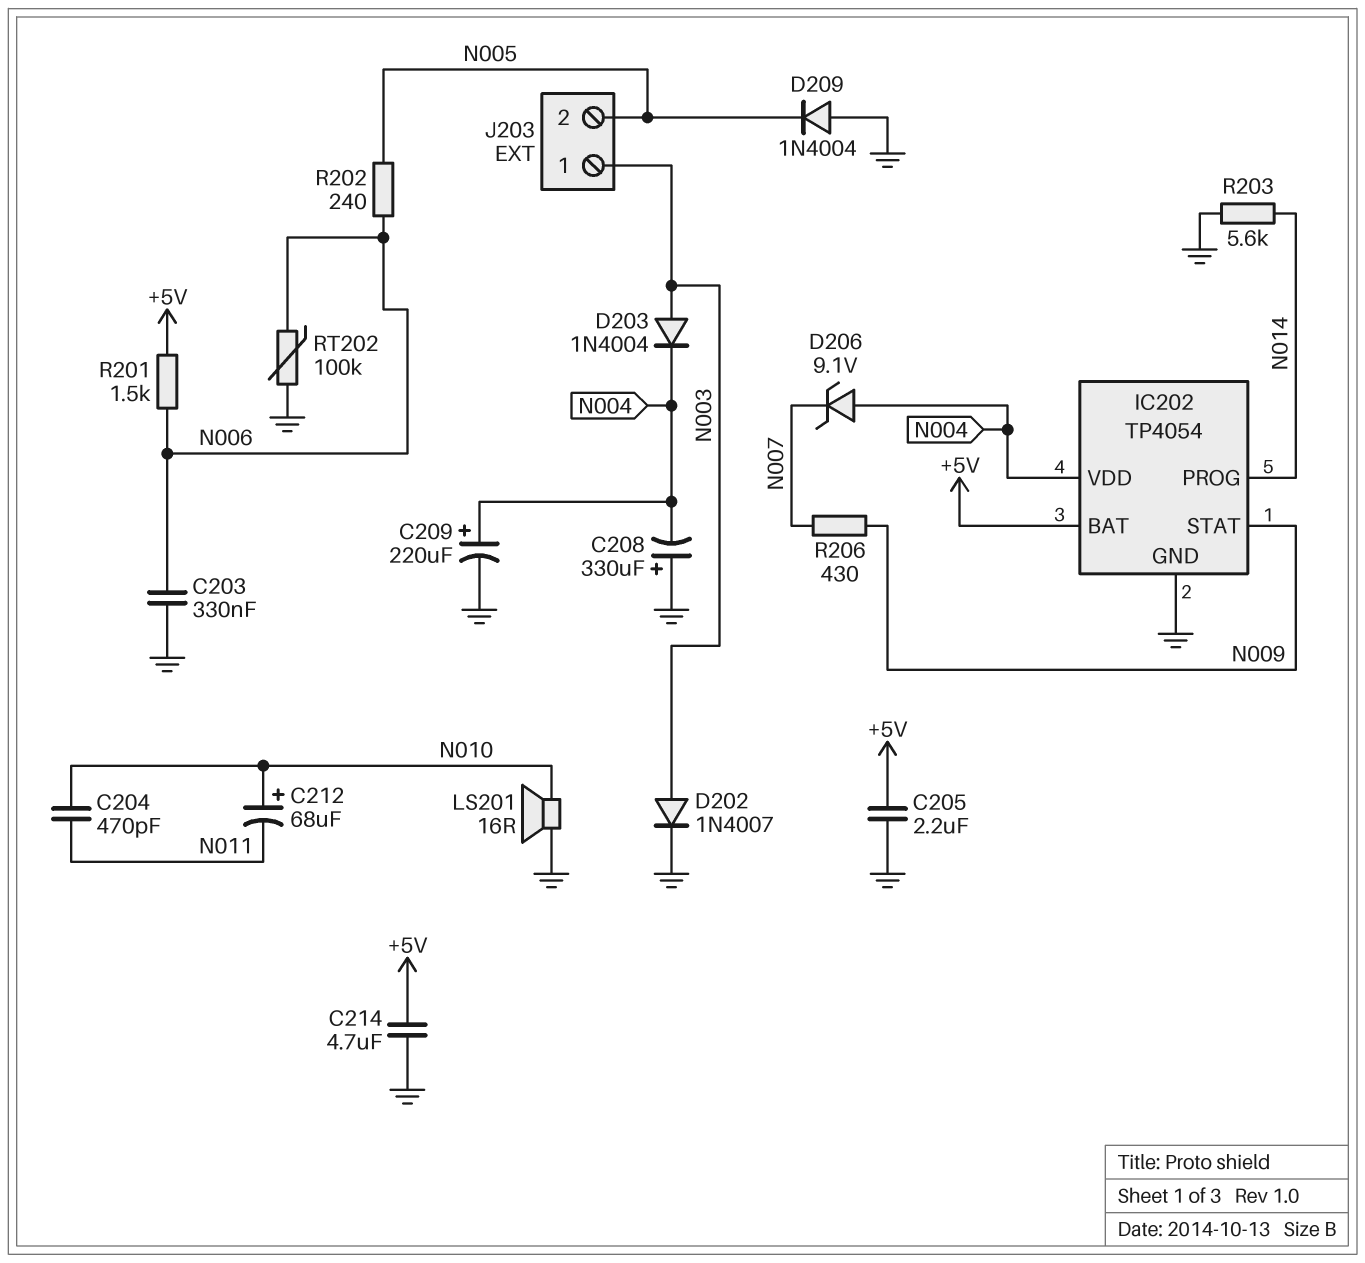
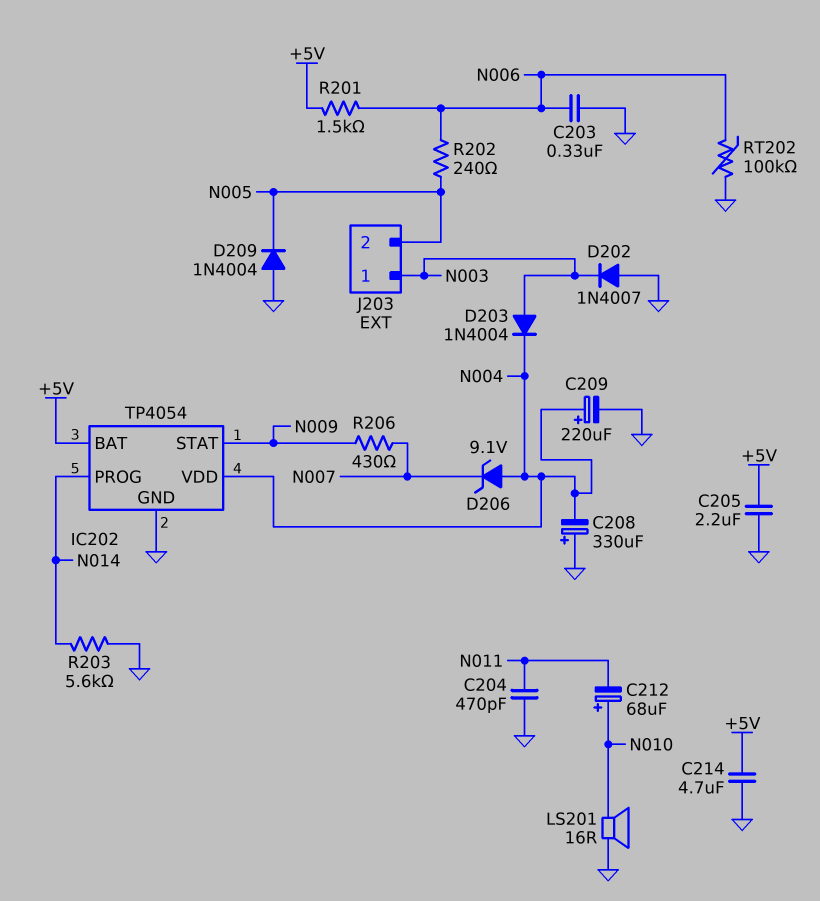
C204: 470pF (N010, N011) -> 470pF (GND, N011)
D202: diode 1N4007 (A N003, K GND) -> diode 1N4007 (A GND, K N003)

